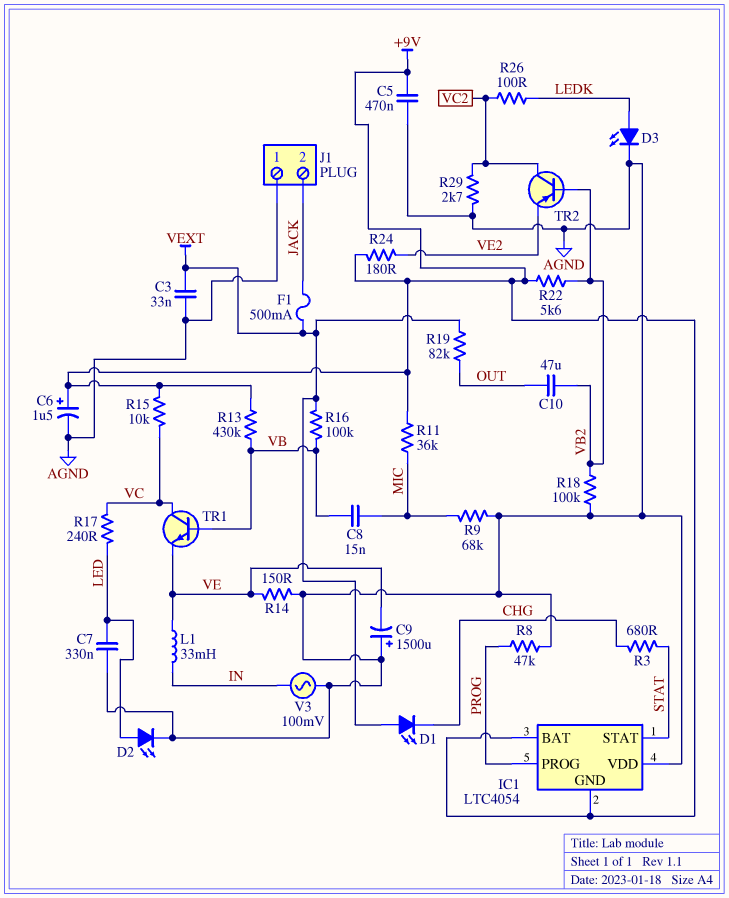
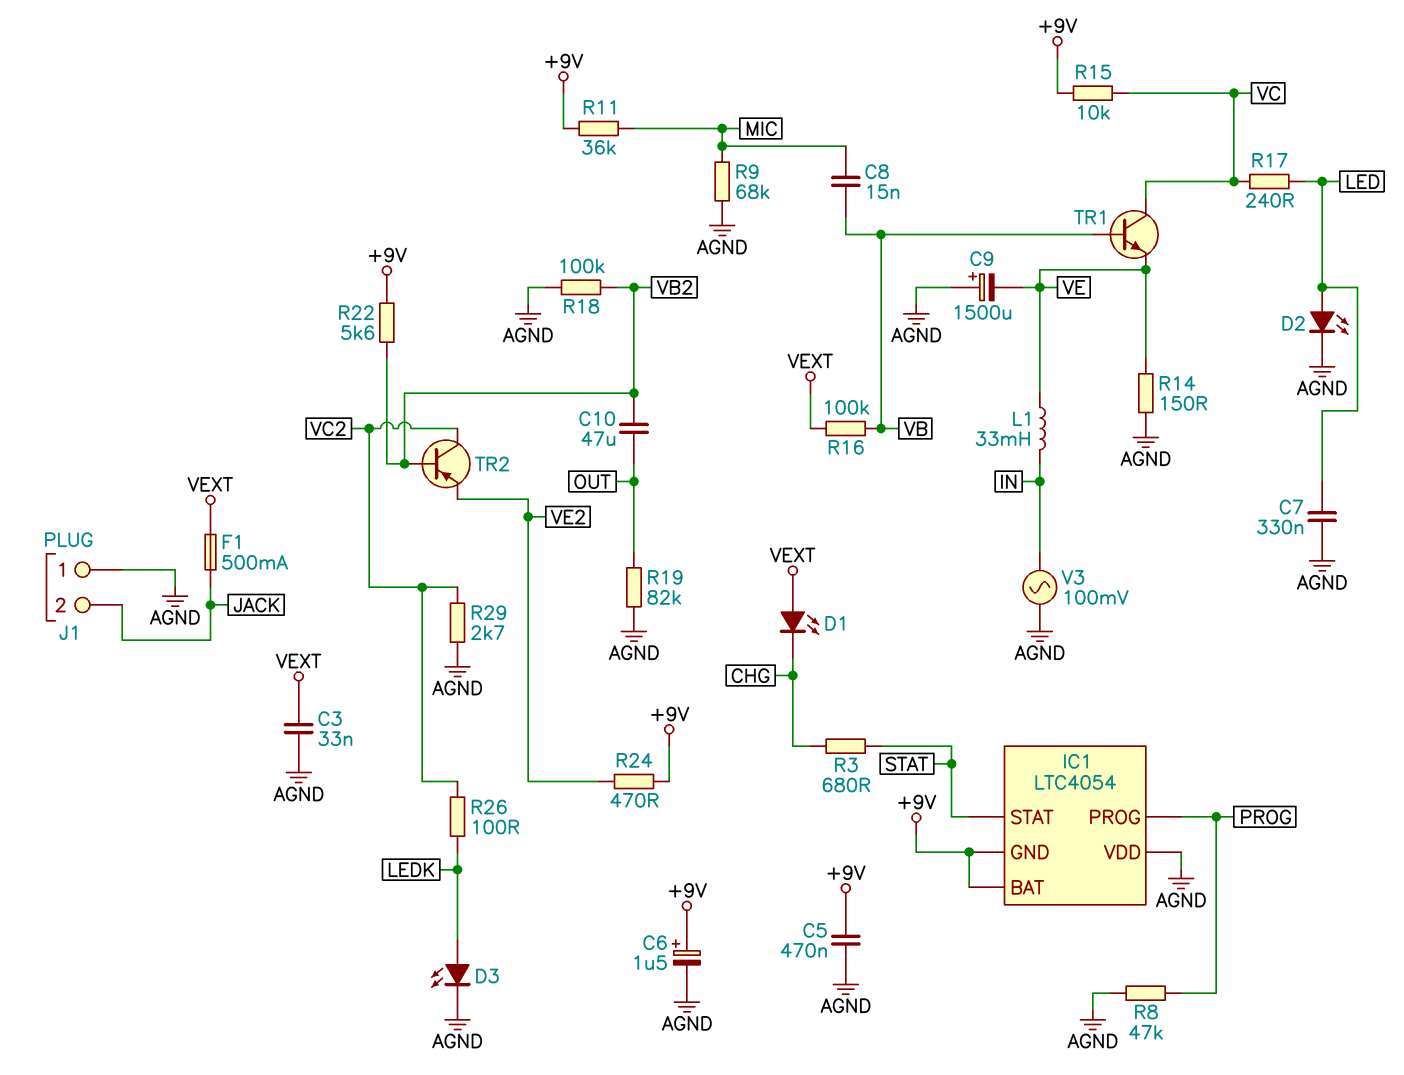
R13: 430k (+9V, VB) -> none
R19: 82k (OUT, VEXT) -> 82k (AGND, OUT)
R24: 180 (+9V, VE2) -> 470 (+9V, VE2)

